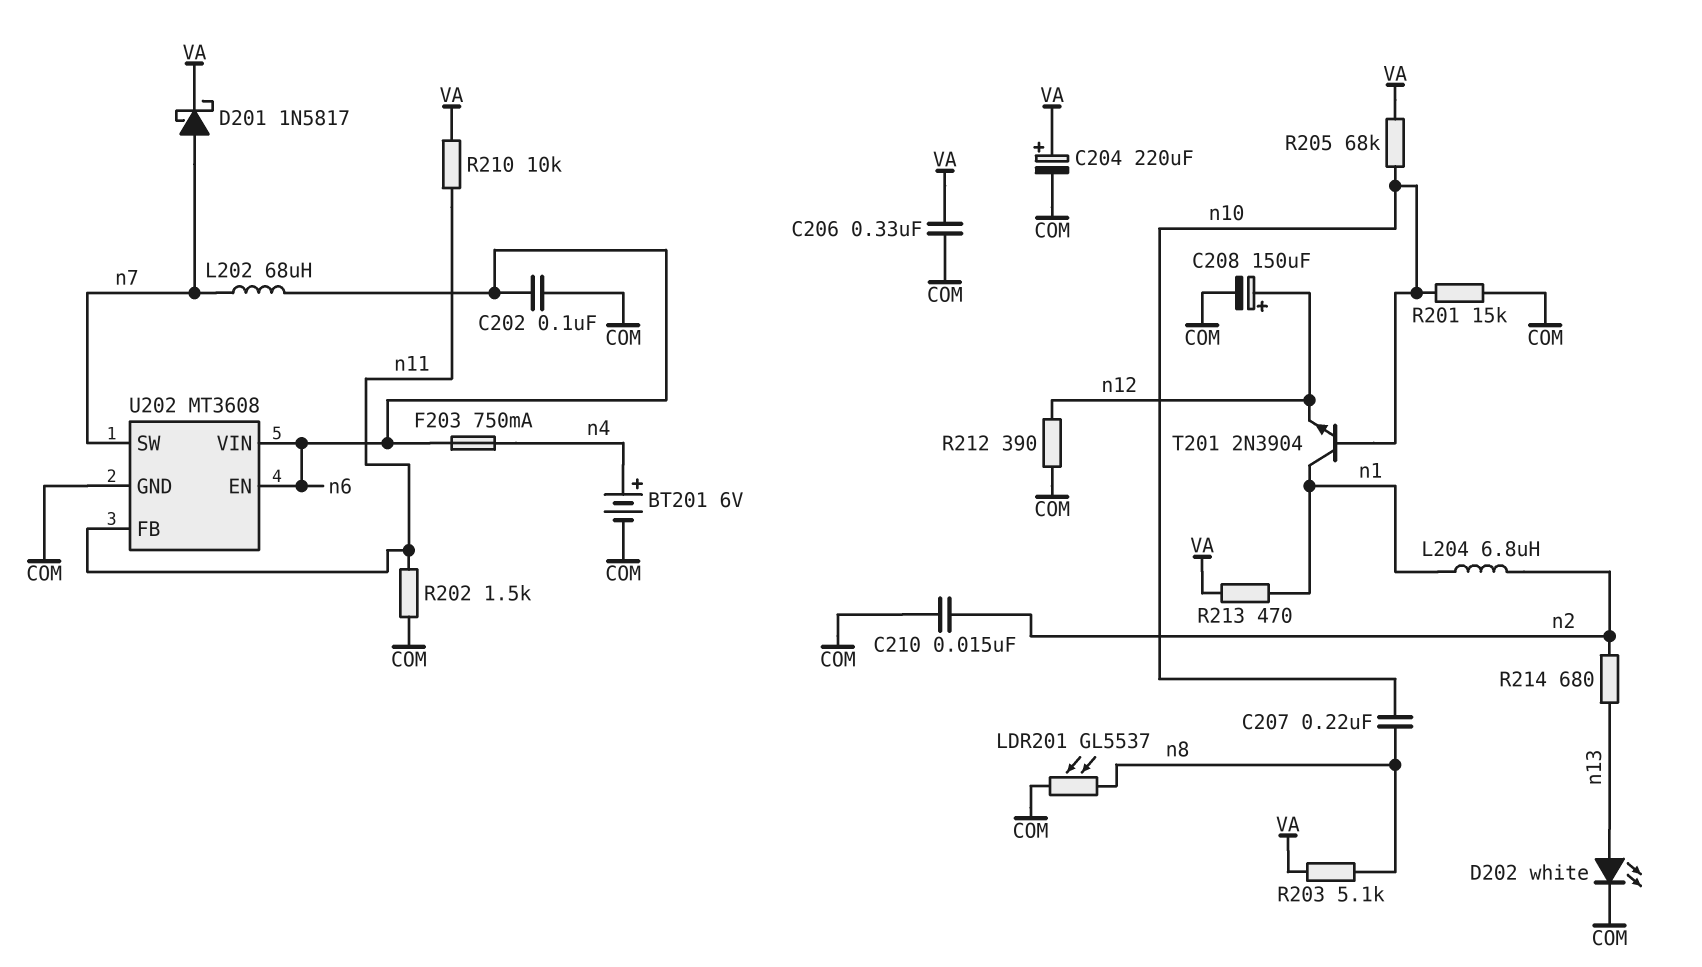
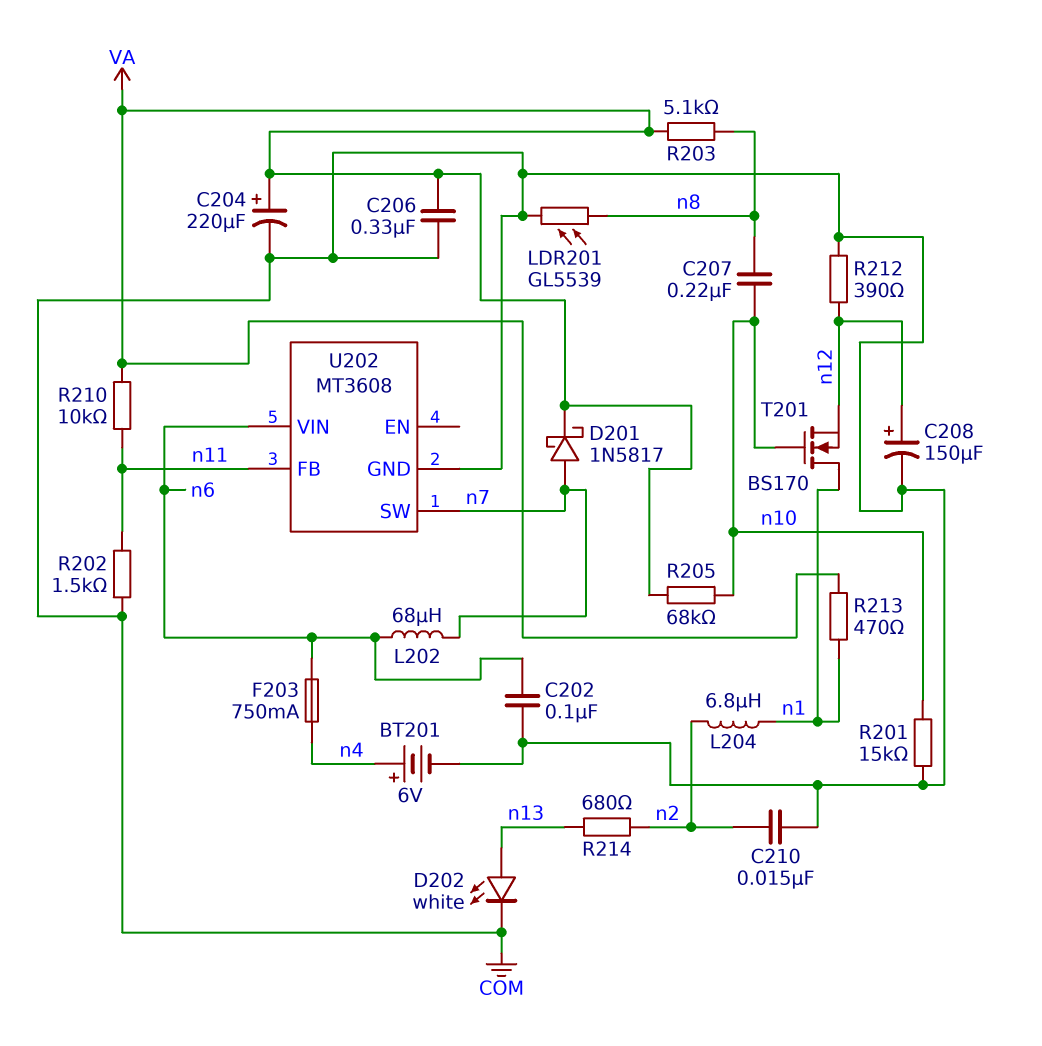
LDR201: GL5537 (COM, n8) -> GL5539 (COM, n8)
T201: NPN 2N3904 (B n10, C n1, E n12) -> NMOS BS170 (G n10, D n1, S n12)
U202 pin EN: n6 -> none

